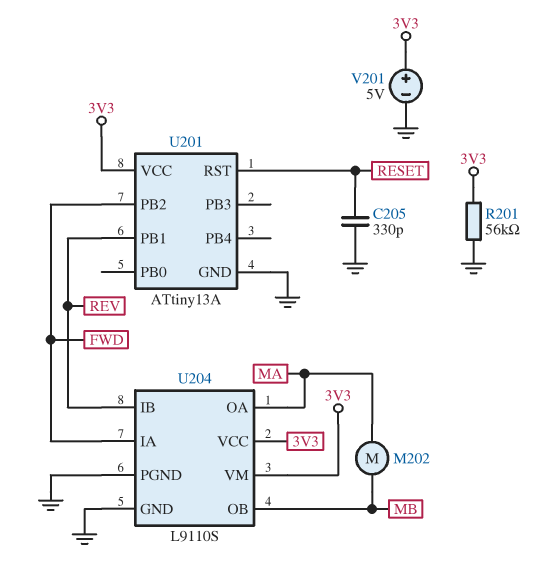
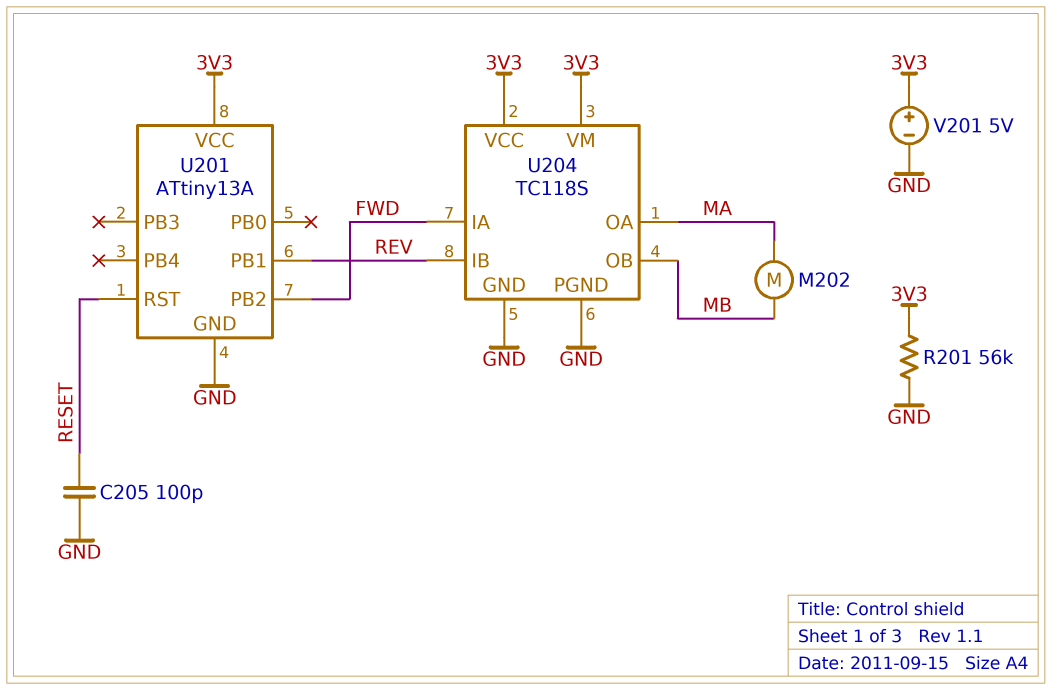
C205: 330pF (GND, RESET) -> 100pF (GND, RESET)
U204: L9110S -> TC118S

